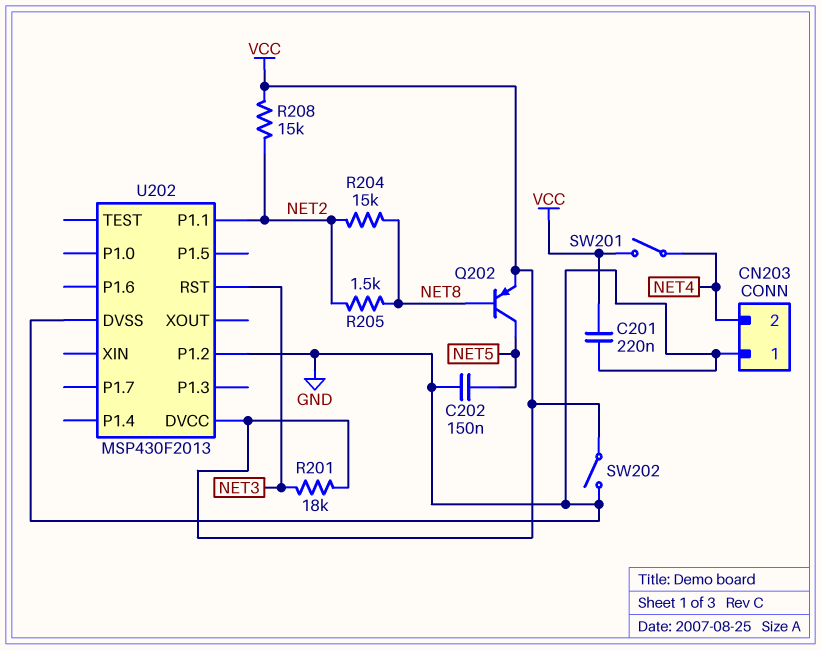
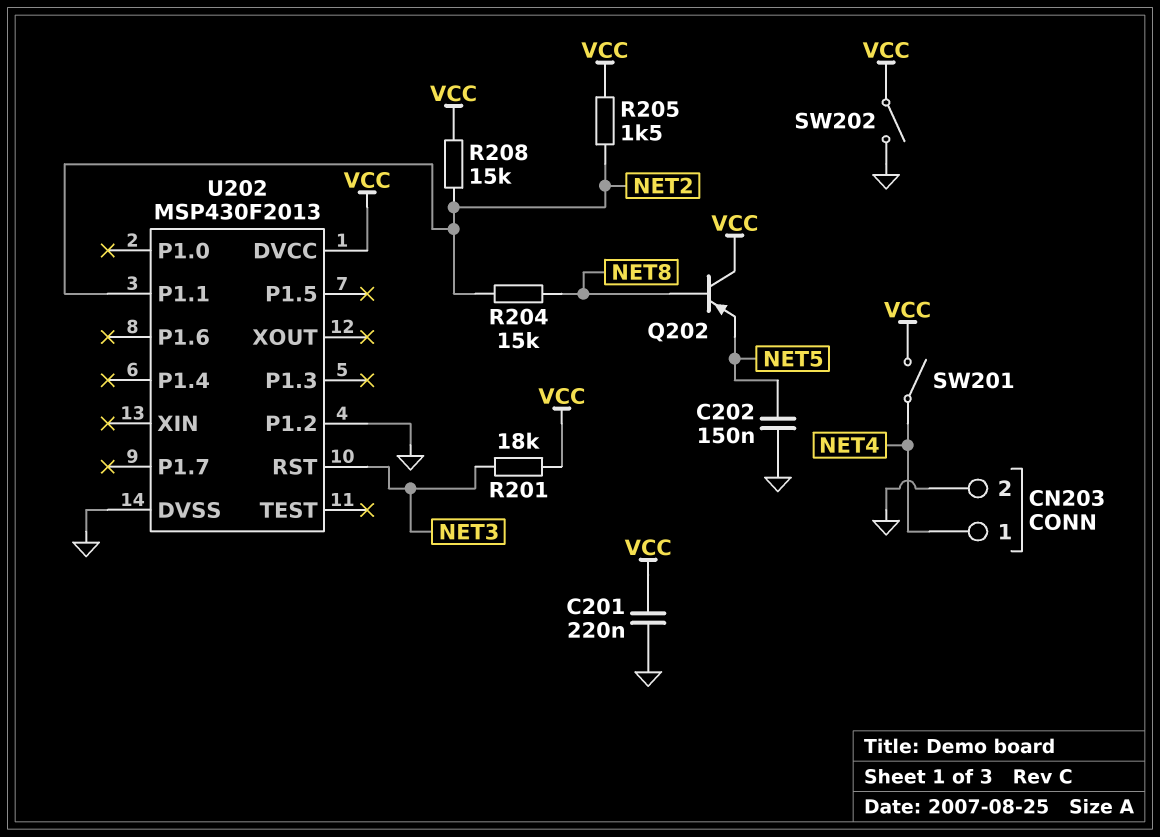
CN203 pin 1: GND -> NET4
CN203 pin 2: NET4 -> GND
Q202: PNP (B NET8, C NET5, E VCC) -> PNP (B NET8, C VCC, E NET5)
R205: 1.5k (NET2, NET8) -> 1.5k (NET2, VCC)

